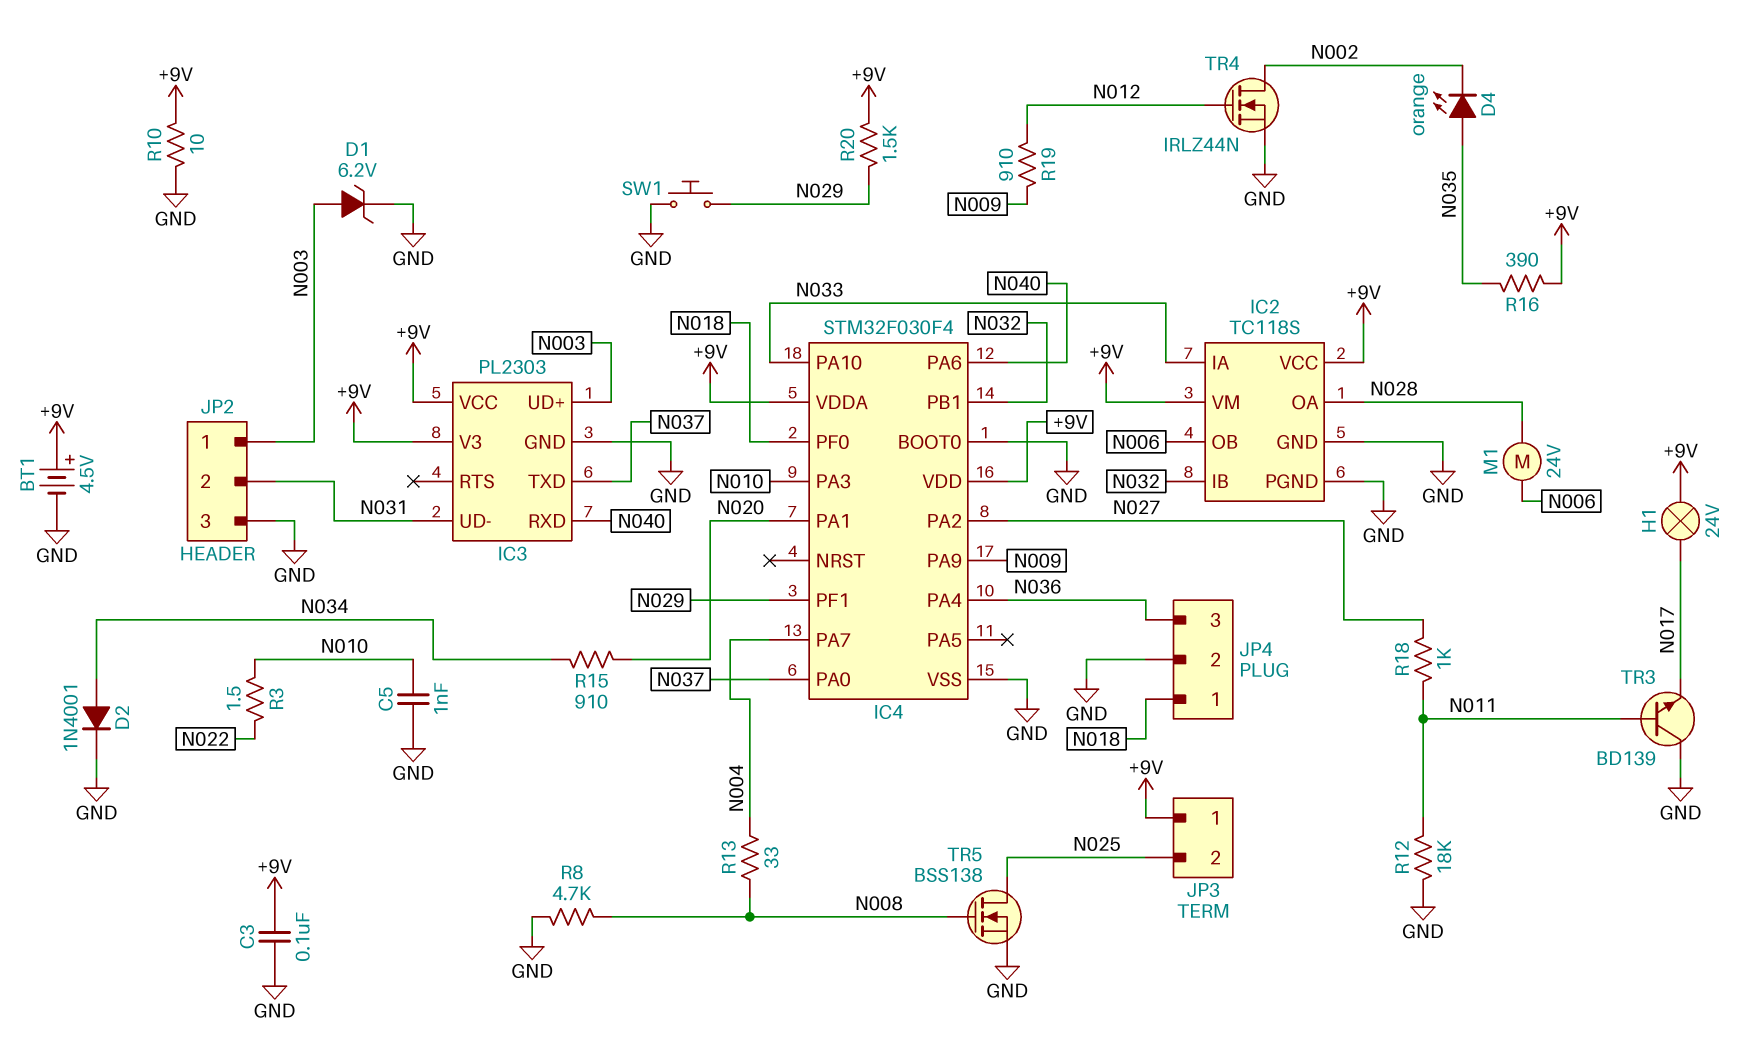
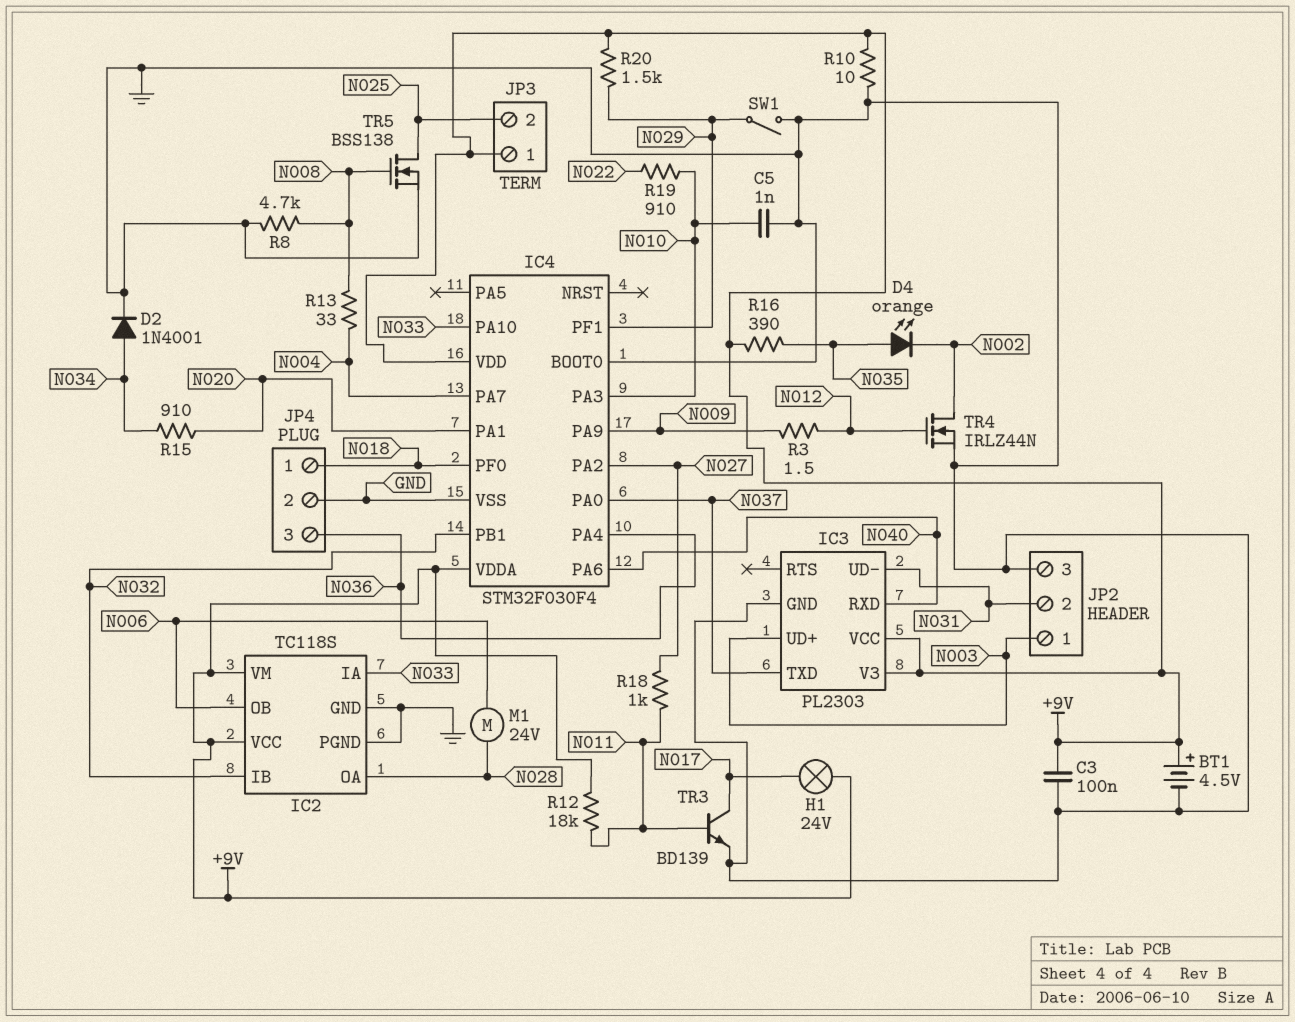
D1: zener 6.2V (A N003, K GND) -> none
R3: 1.5 (N010, N022) -> 1.5 (N009, N012)
R12: 18k (GND, N011) -> 18k (+9V, N011)
R19: 910 (N009, N012) -> 910 (N010, N022)
SW1: button (GND, N029) -> switch (GND, N029)
TR3: NPN BD139 (B N011, C GND, E N017) -> NPN BD139 (B N011, C N017, E GND)

